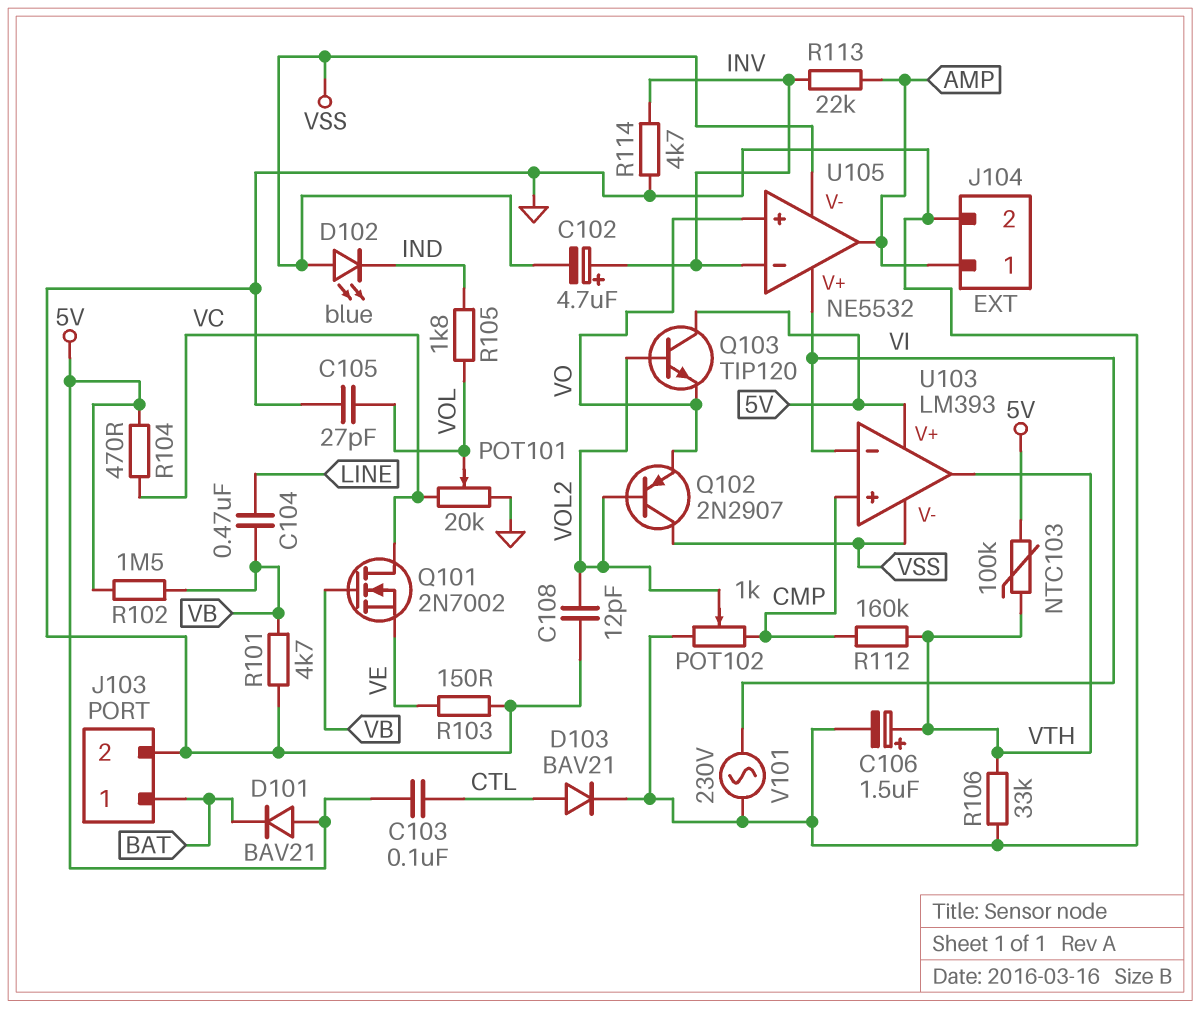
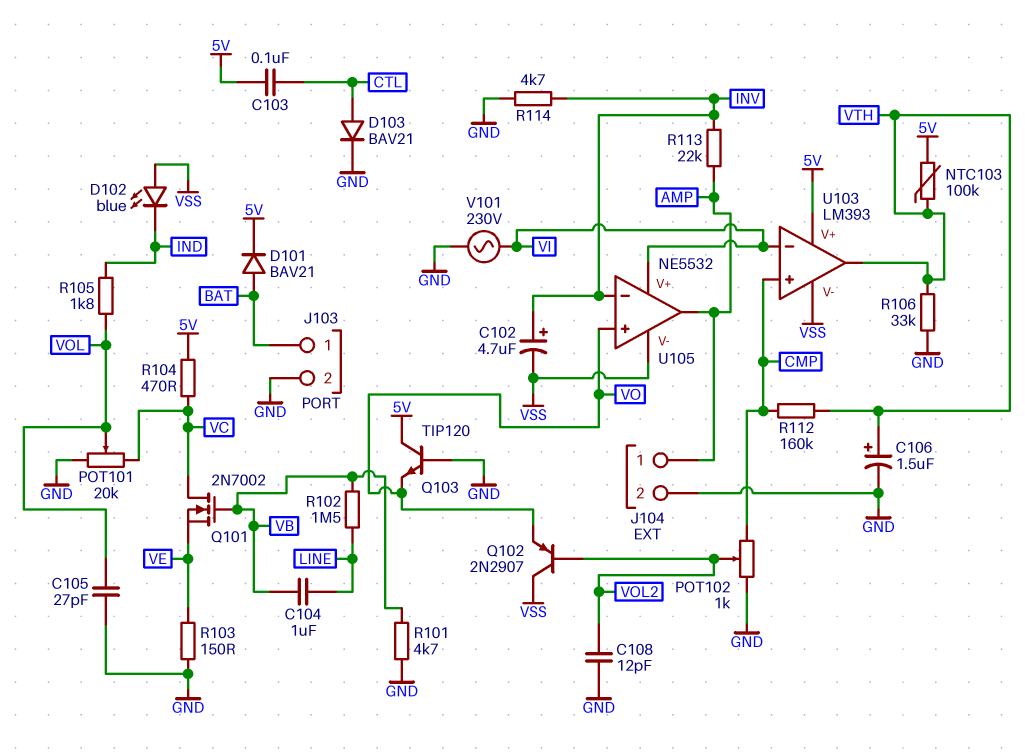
C104: 470nF (LINE, VB) -> 1uF (LINE, VB)
D101: diode BAV21 (A 5V, K BAT) -> diode BAV21 (A BAT, K 5V)
Q103: NPN TIP120 (B VOL2, C 5V, E VO) -> NPN TIP120 (B GND, C 5V, E VO)
R102: 1.5M (5V, VB) -> 1.5M (LINE, VB)

